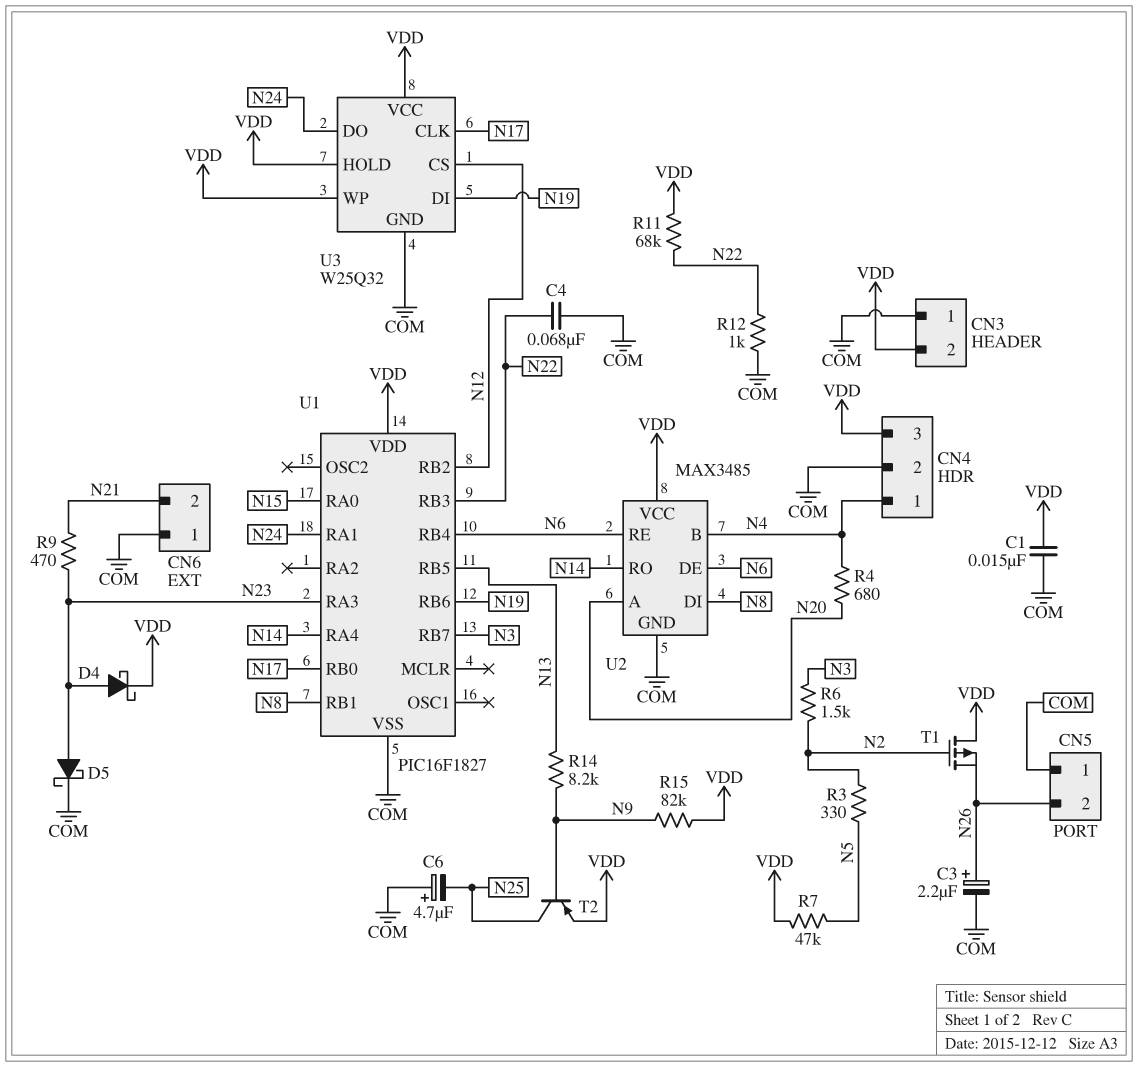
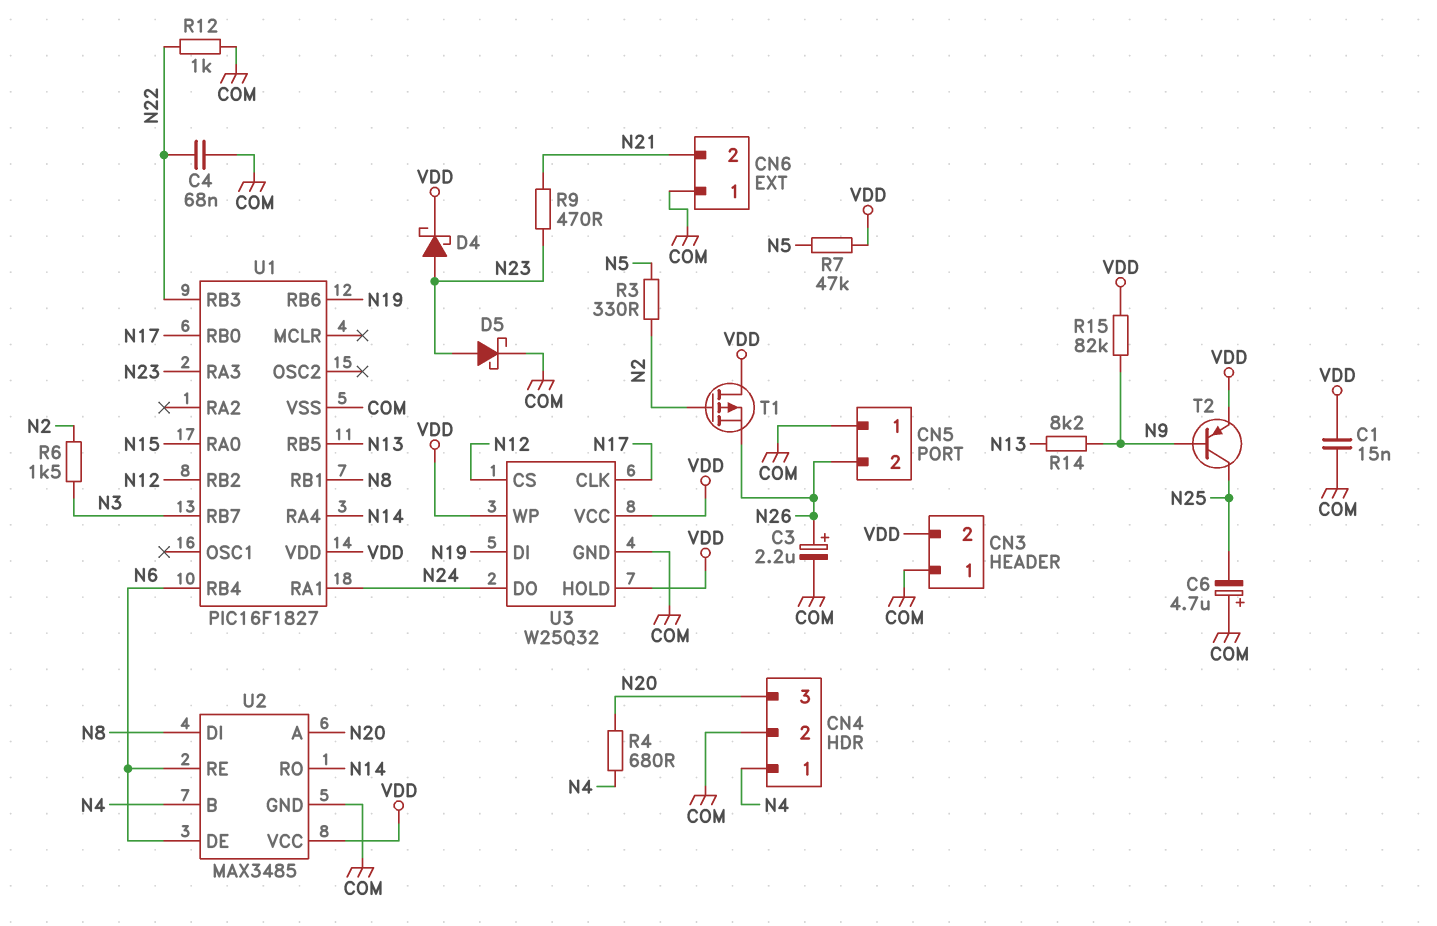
CN4 pin 3: VDD -> N20
R11: 68k (N22, VDD) -> none

